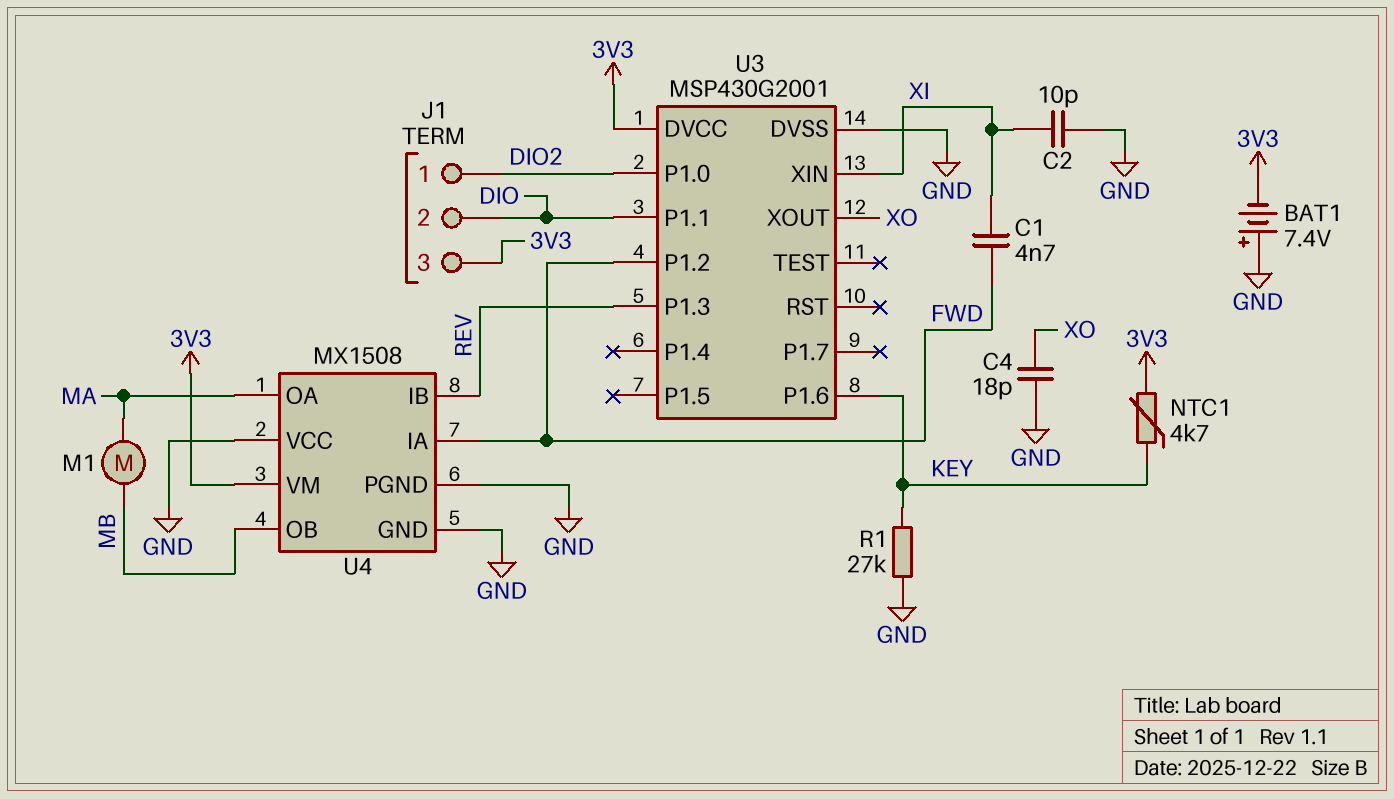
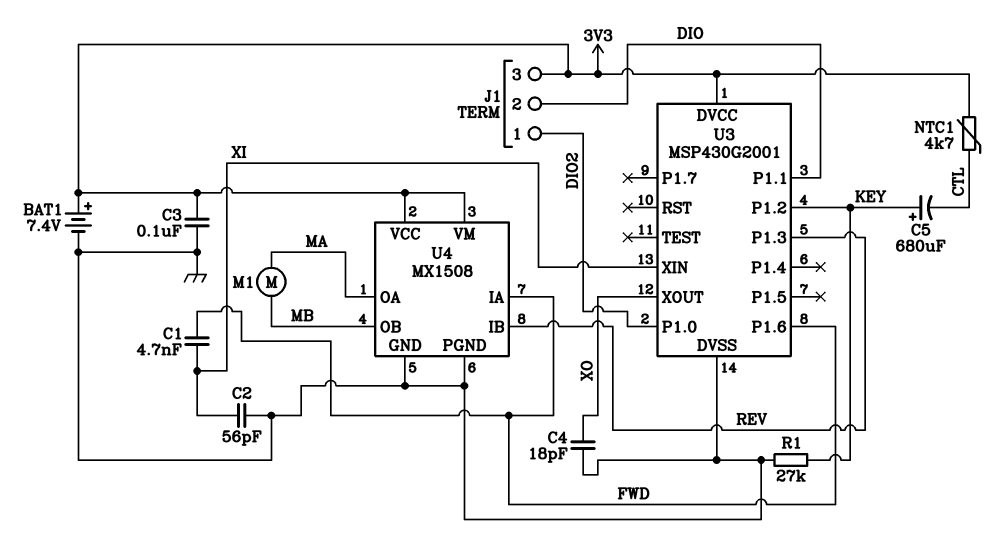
BAT1: 7.4V (plus GND, minus 3V3) -> 7.4V (plus 3V3, minus GND)
C2: 10pF (GND, XI) -> 56pF (GND, XI)
C3: none -> 100nF (3V3, GND)
C5: none -> 680uF (plus KEY, minus CTL)
NTC1: 4.7k (3V3, KEY) -> 4.7k (3V3, CTL)
U3 pin P1.2: FWD -> KEY
U3 pin P1.6: KEY -> FWD
U4 pin VCC: GND -> 3V3

